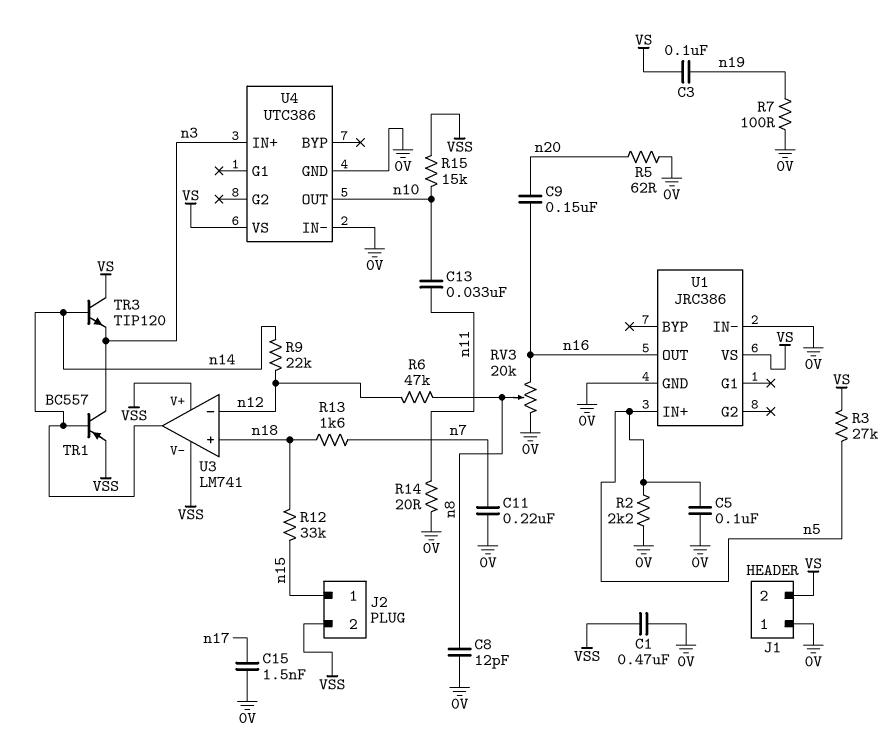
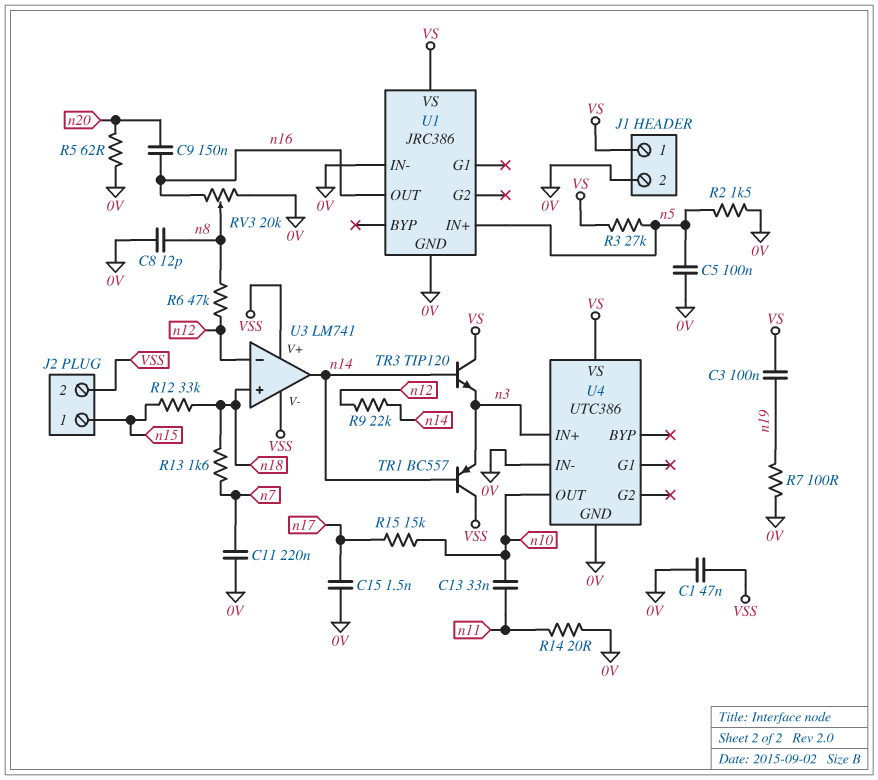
C1: 470nF (0V, VSS) -> 47nF (0V, VSS)
J1 pin 1: 0V -> VS
J1 pin 2: VS -> 0V
R2: 2.2k (0V, n5) -> 1.5k (0V, n5)
R15: 15k (VSS, n10) -> 15k (n10, n17)
TR1: PNP BC557 (B n14, C n3, E VSS) -> PNP BC557 (B n14, C VSS, E n3)

